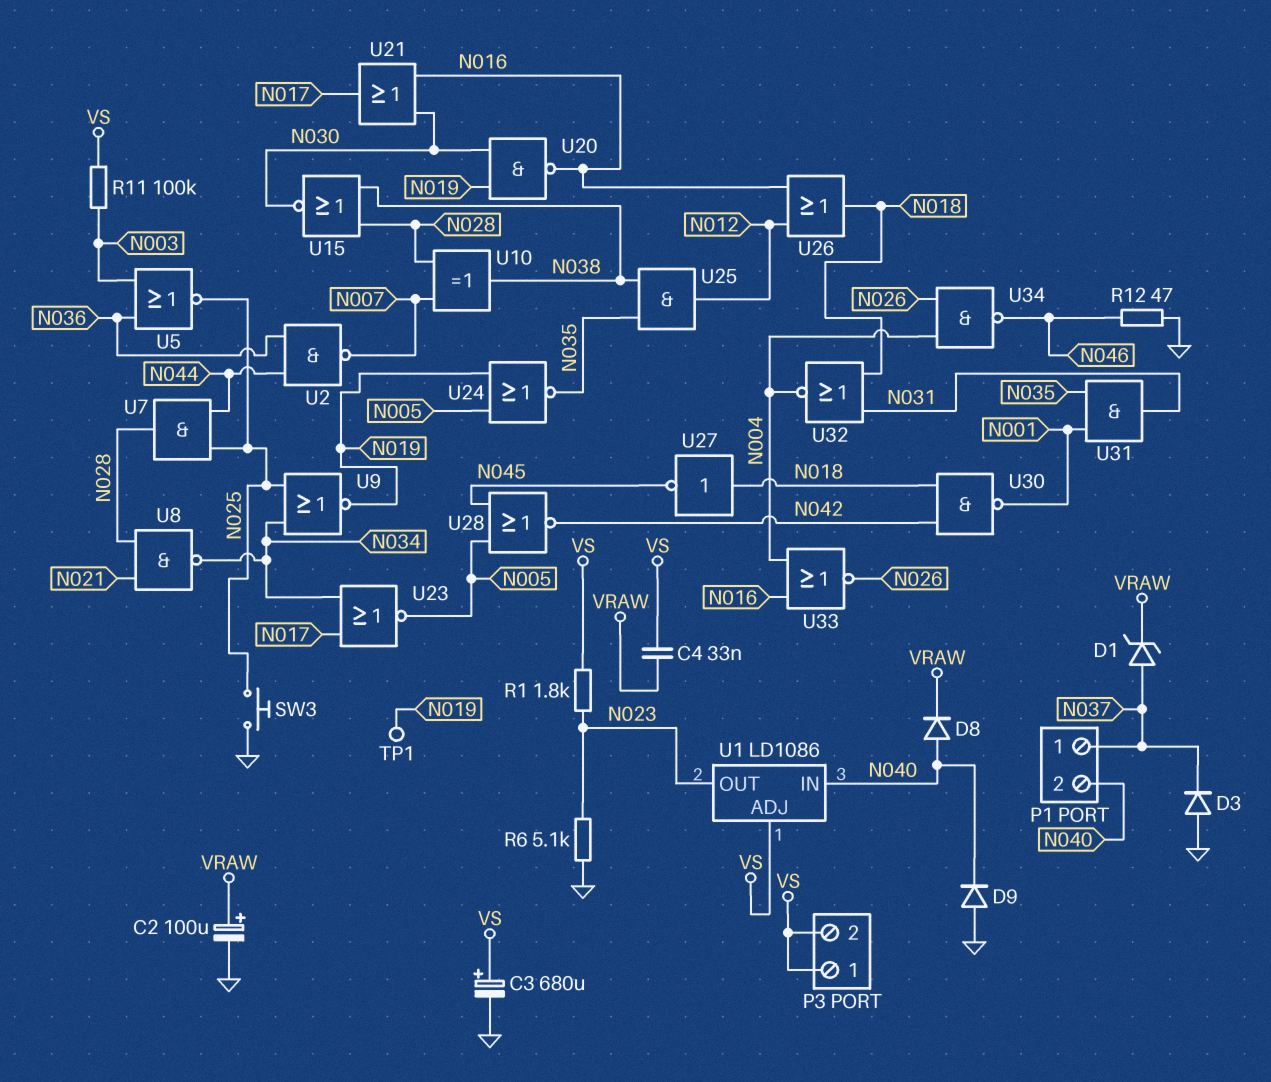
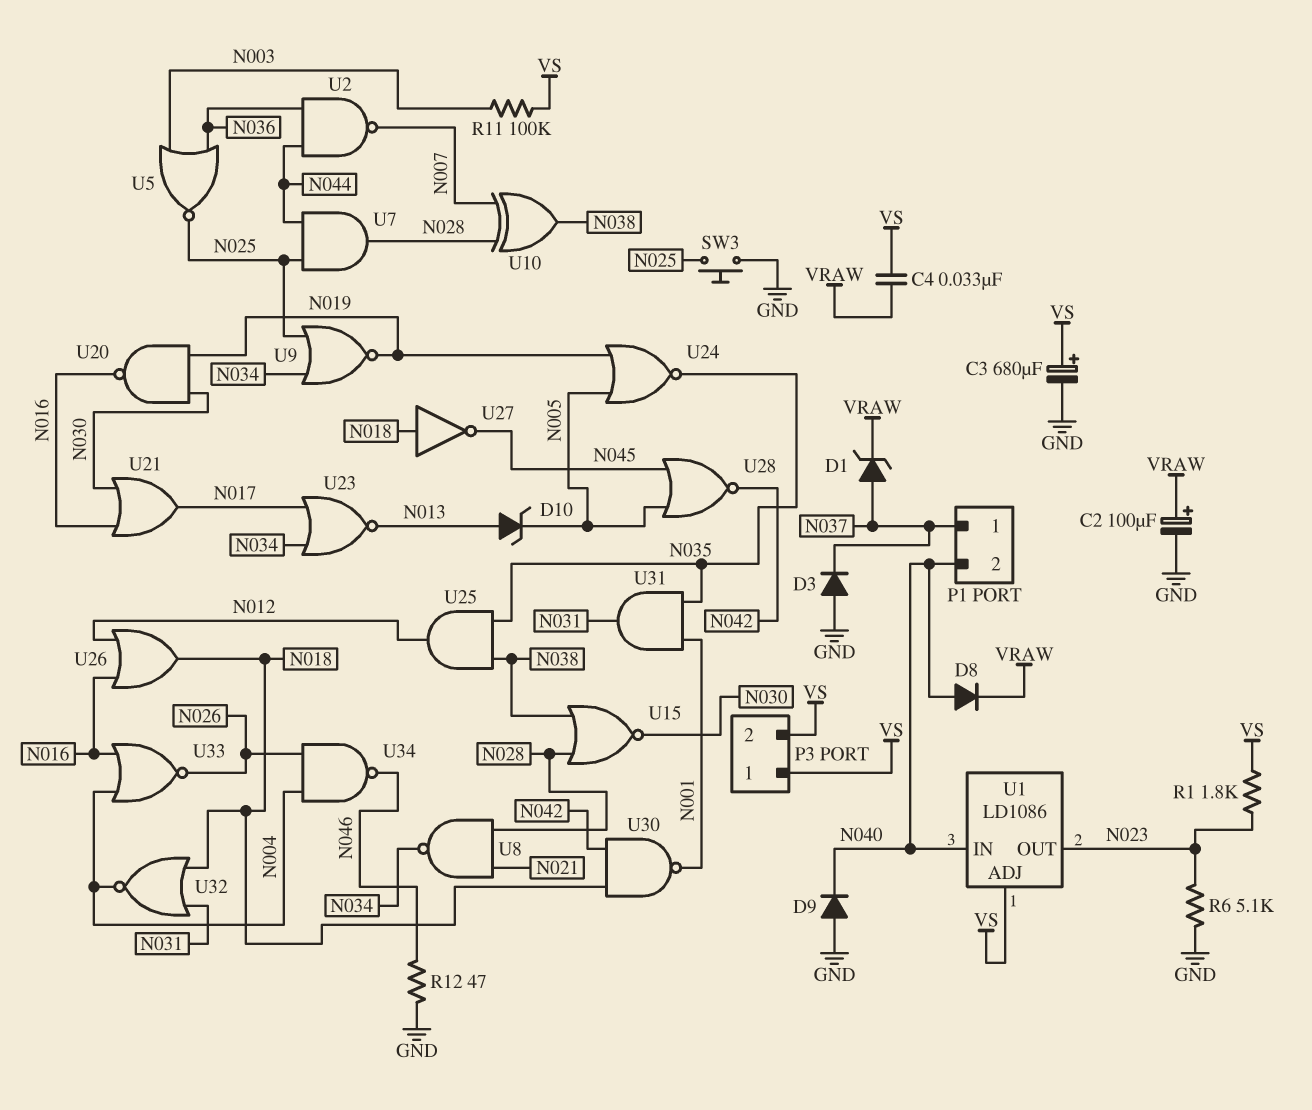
D10: none -> zener (A N013, K N005)
TP1: test point (N019) -> none
U23: NOR (in N017, in N034, out N005) -> NOR (in N017, in N034, out N013)

